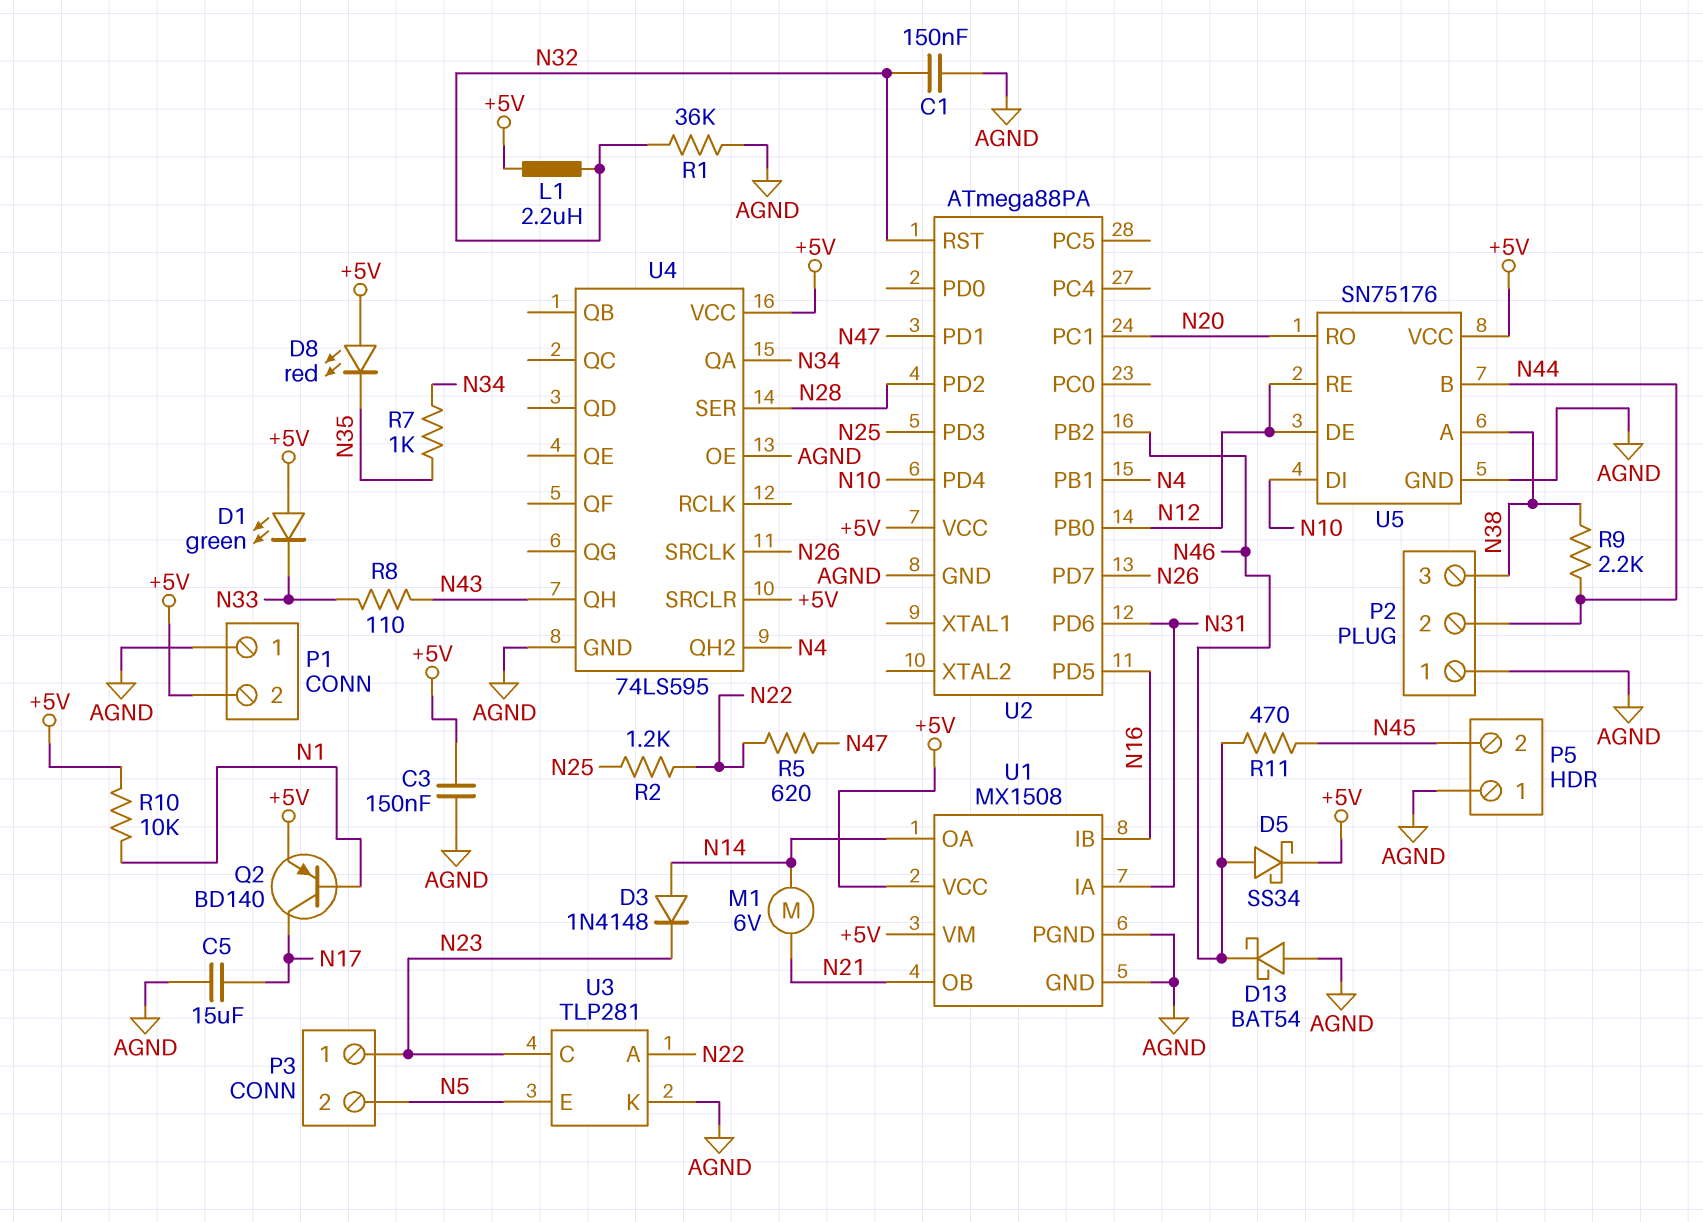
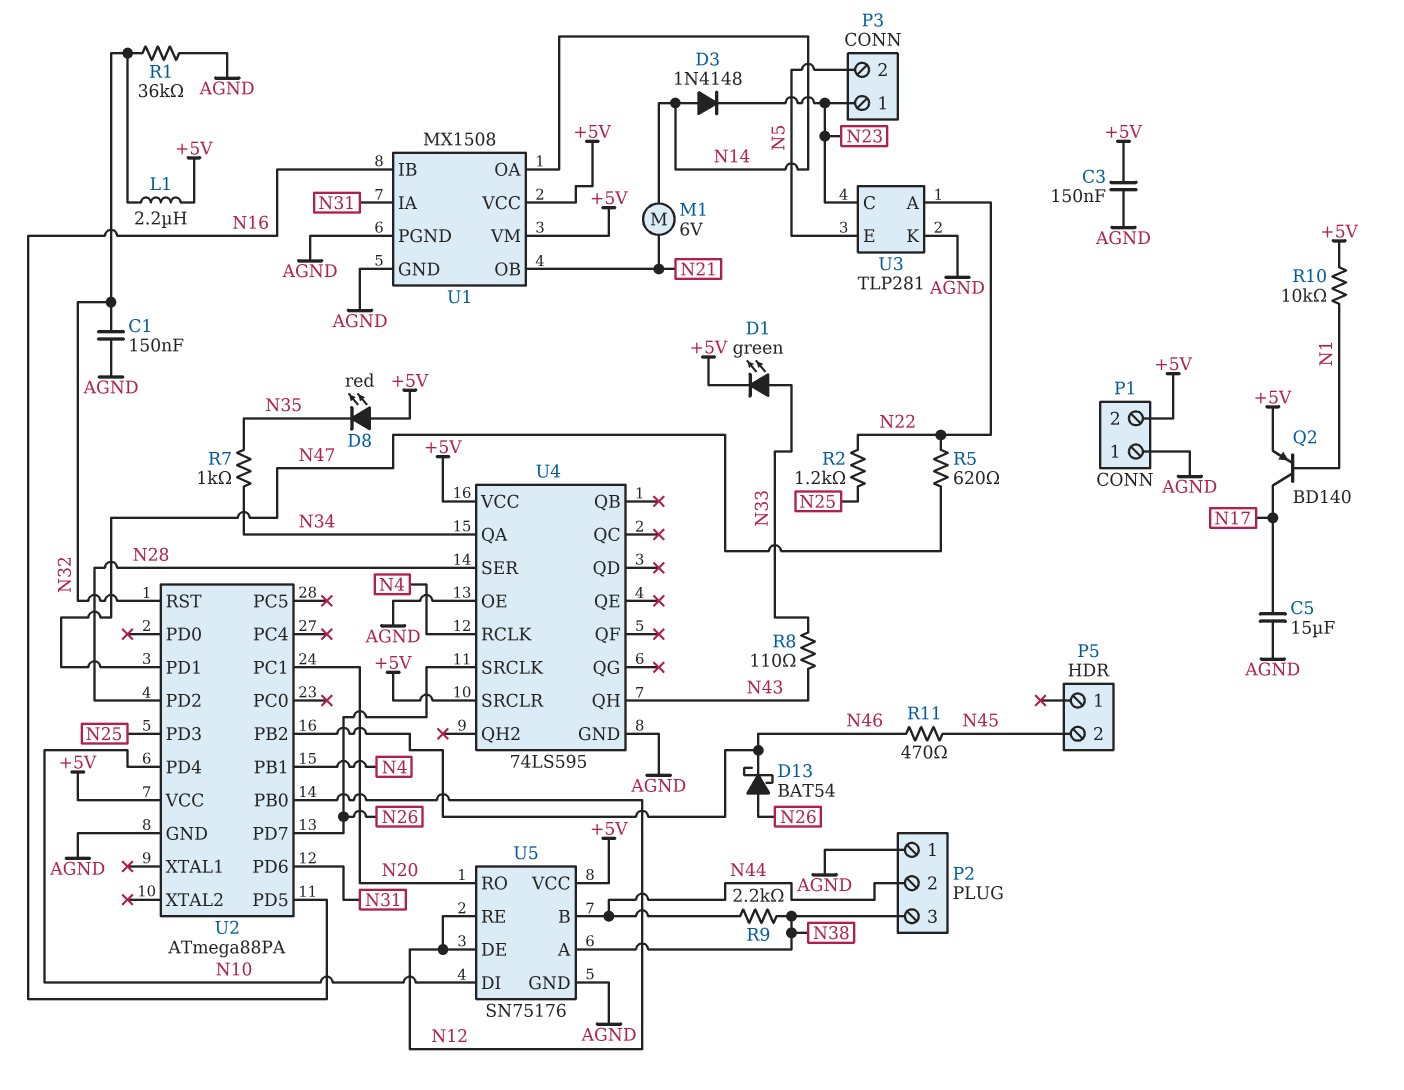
D1: LED green (A +5V, K N33) -> LED green (A N33, K +5V)
D5: schottky SS34 (A N46, K +5V) -> none
D13: schottky BAT54 (A AGND, K N46) -> schottky BAT54 (A N26, K N46)
P5 pin 1: AGND -> none
U4 pin QH2: N4 -> none
U4 pin RCLK: none -> N4

